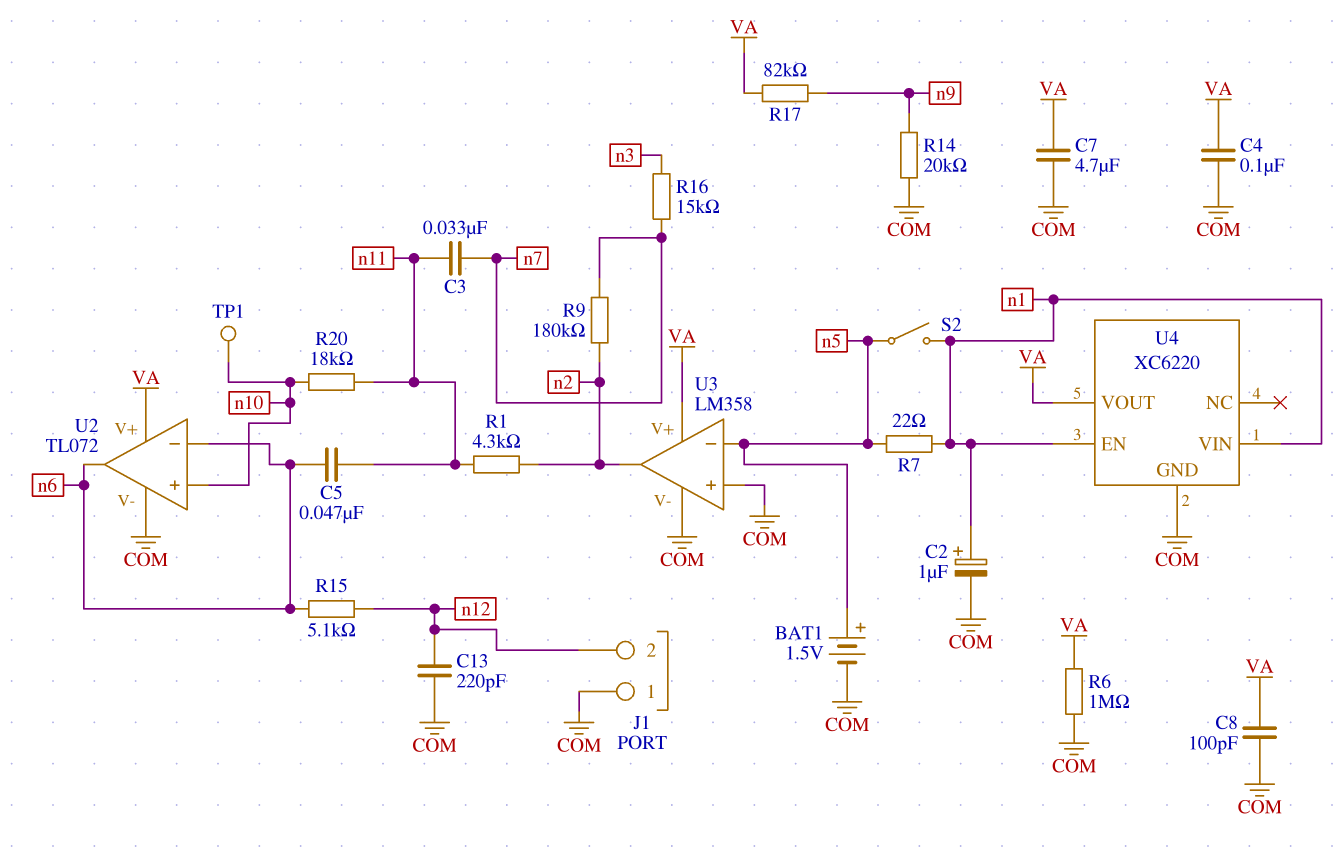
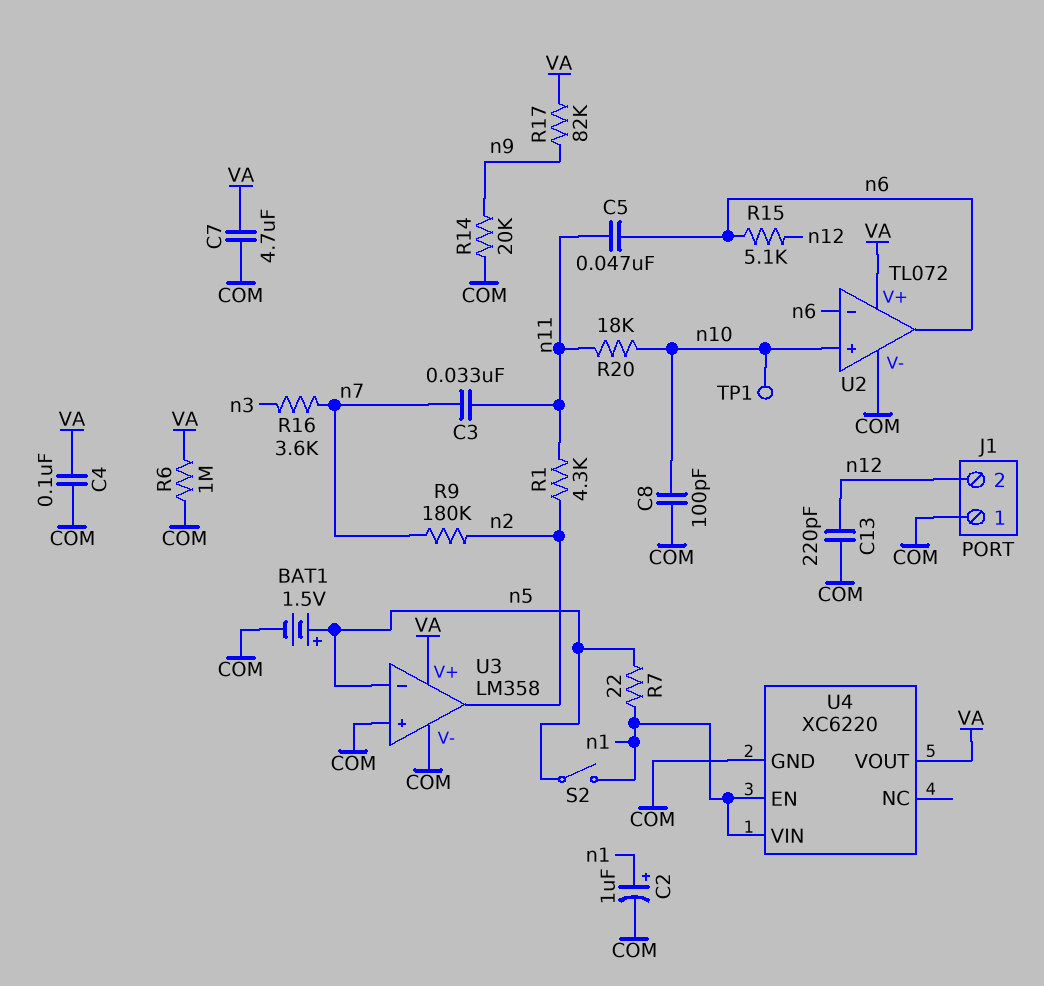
C8: 100pF (COM, VA) -> 100pF (COM, n10)
R16: 15k (n3, n7) -> 3.6k (n3, n7)

